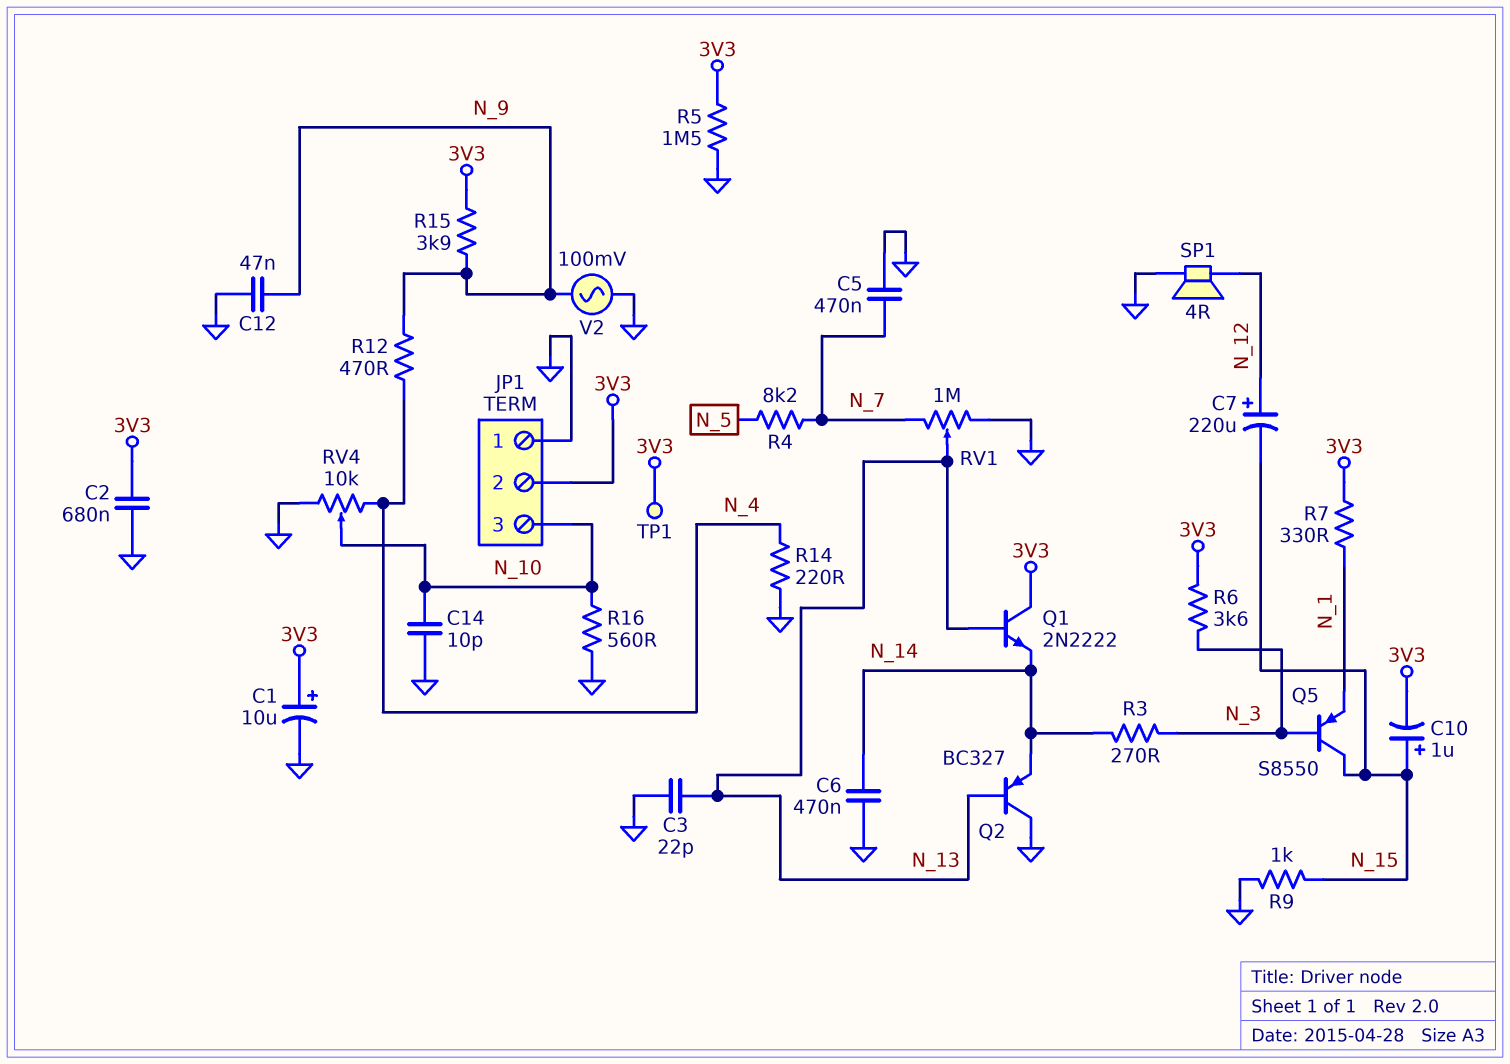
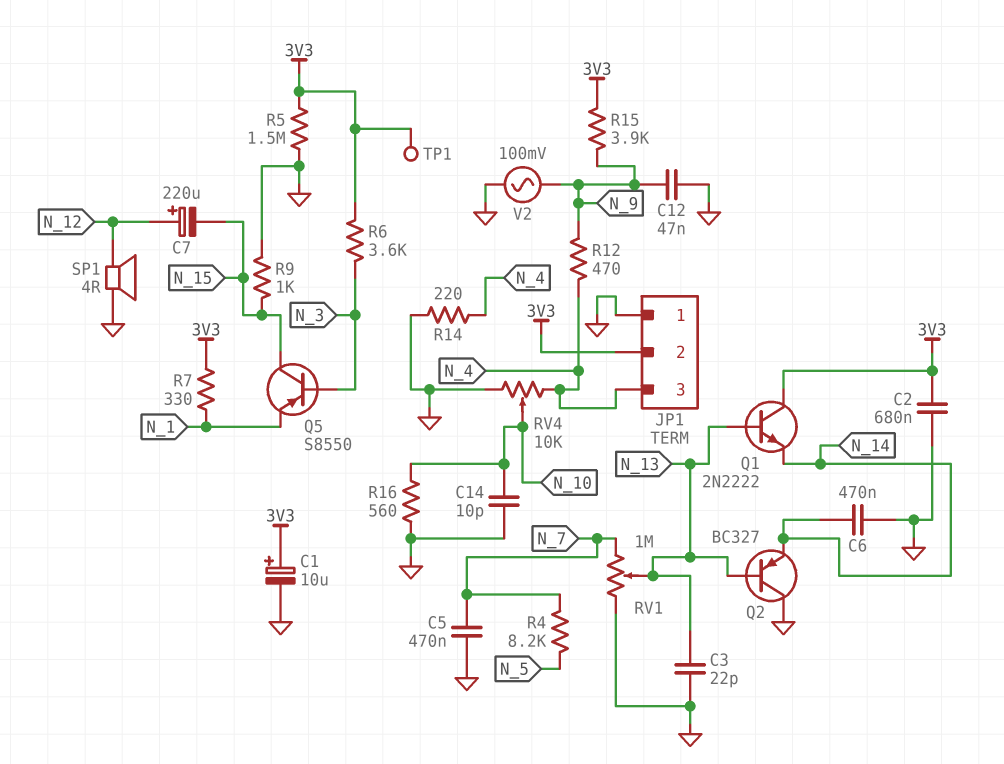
C10: 1uF (plus N_15, minus 3V3) -> none
JP1 pin 3: N_10 -> N_4
R3: 270 (N_3, N_14) -> none

